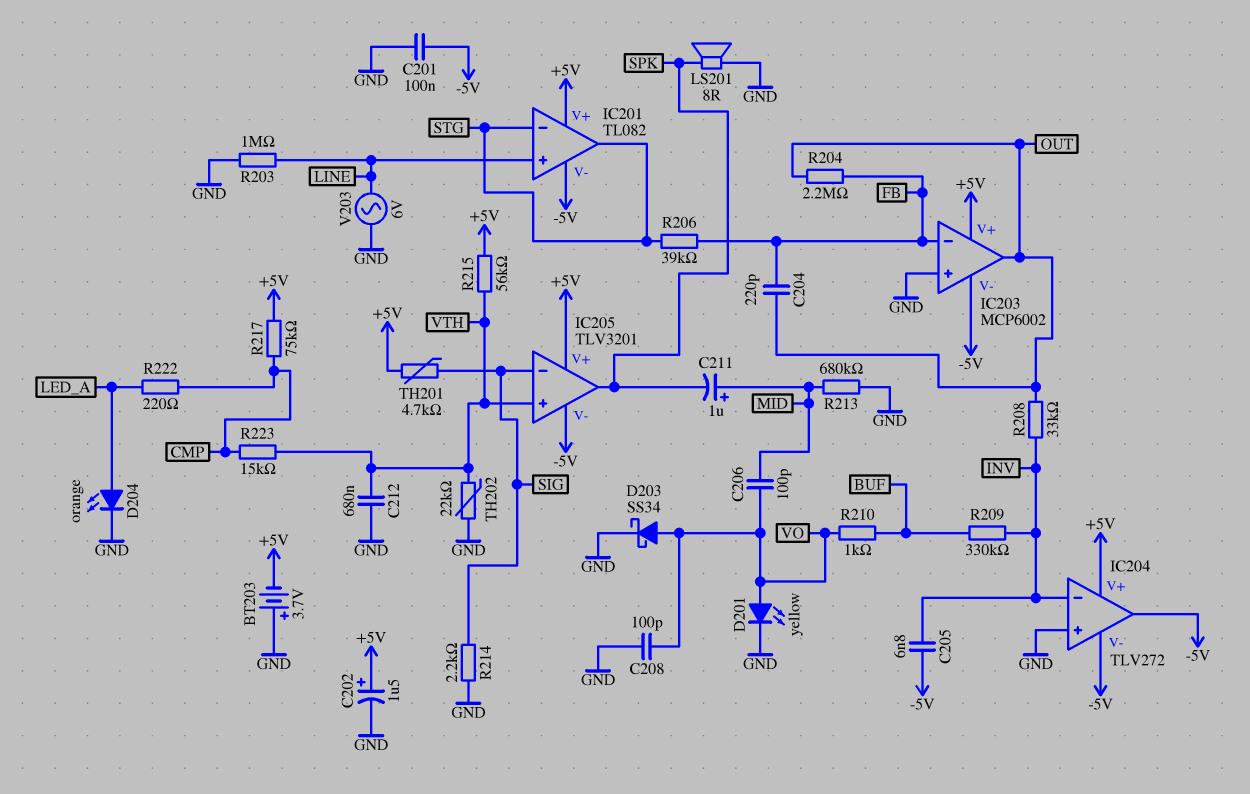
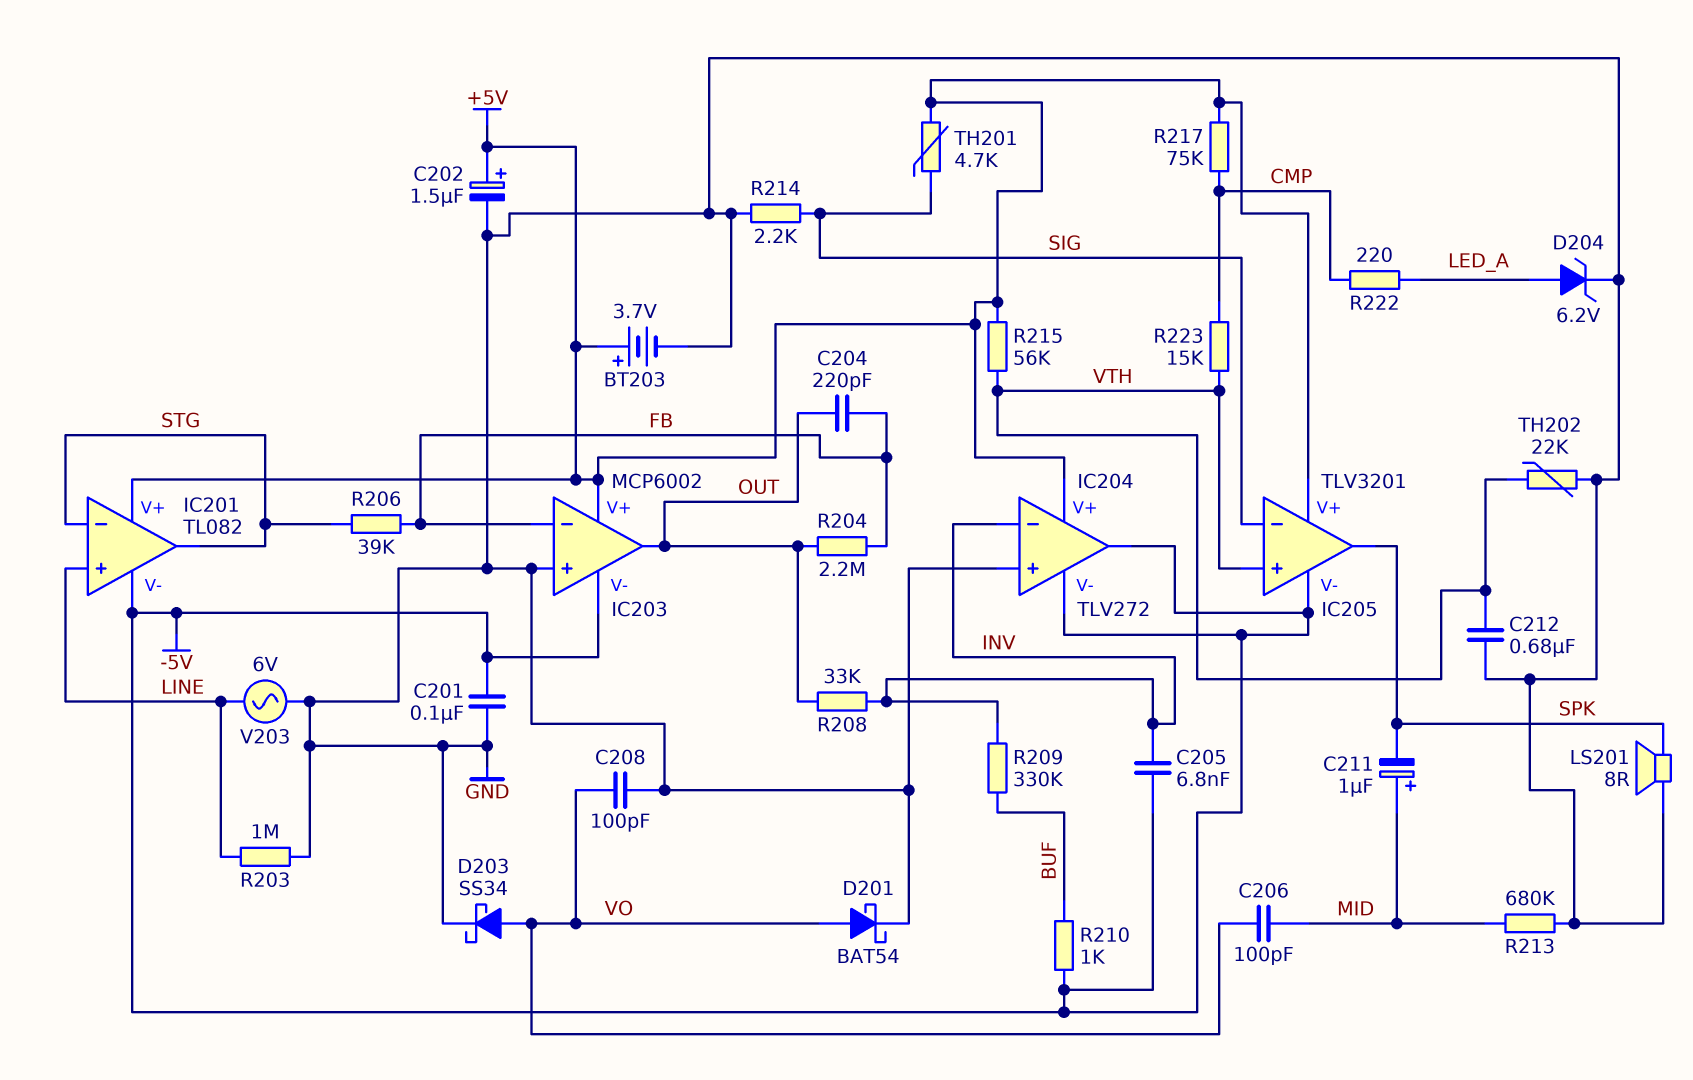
BT203: 3.7V (plus GND, minus +5V) -> 3.7V (plus +5V, minus GND)
D201: LED yellow (A VO, K GND) -> schottky BAT54 (A VO, K GND)
D204: LED orange (A LED_A, K GND) -> zener 6.2V (A LED_A, K GND)
R210: 1k (BUF, VO) -> 1k (-5V, BUF)

